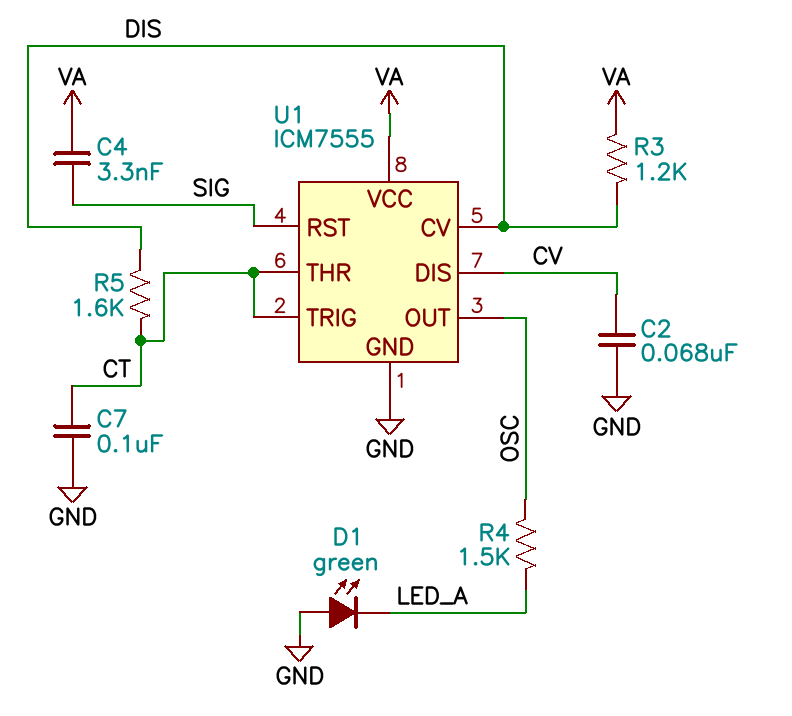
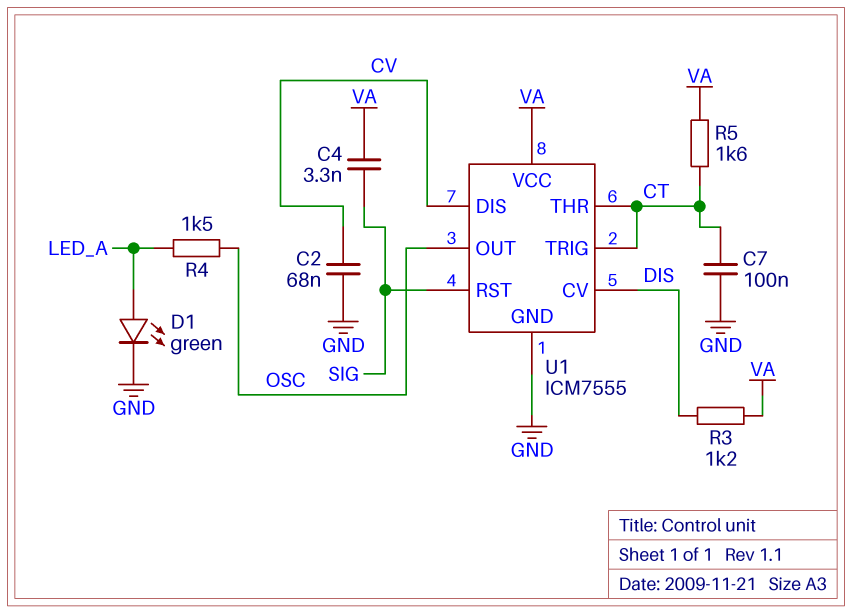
D1: LED green (A GND, K LED_A) -> LED green (A LED_A, K GND)
R5: 1.6k (CT, DIS) -> 1.6k (CT, VA)

